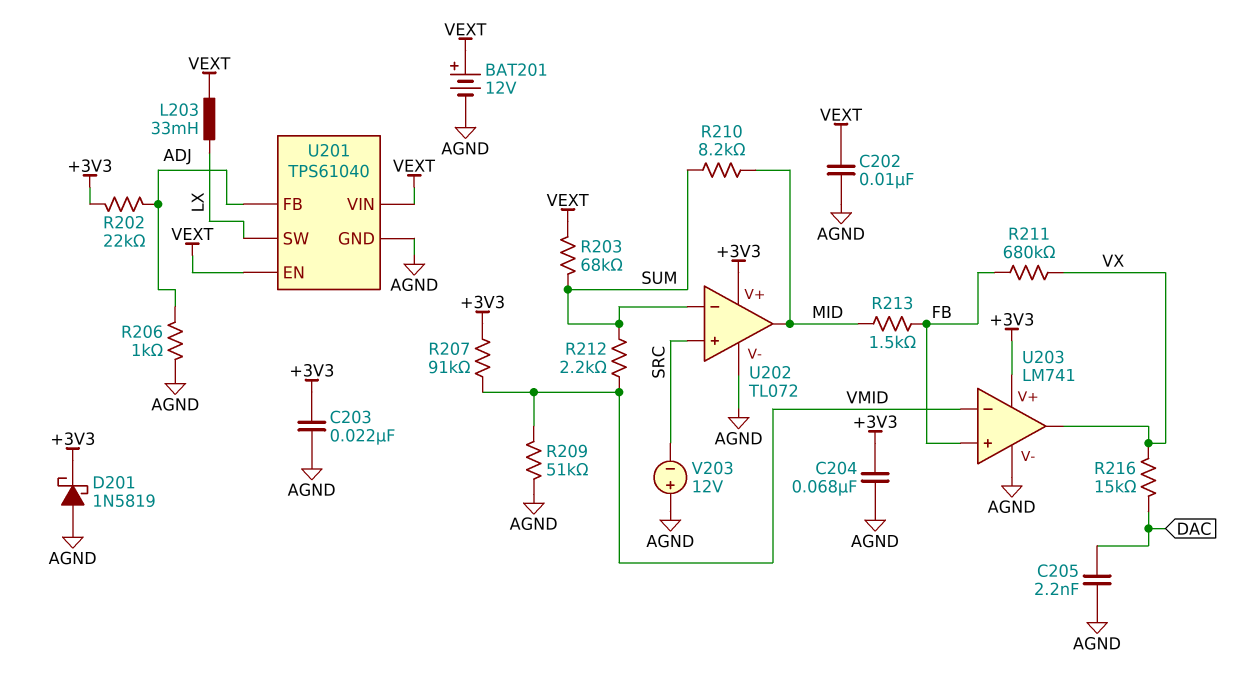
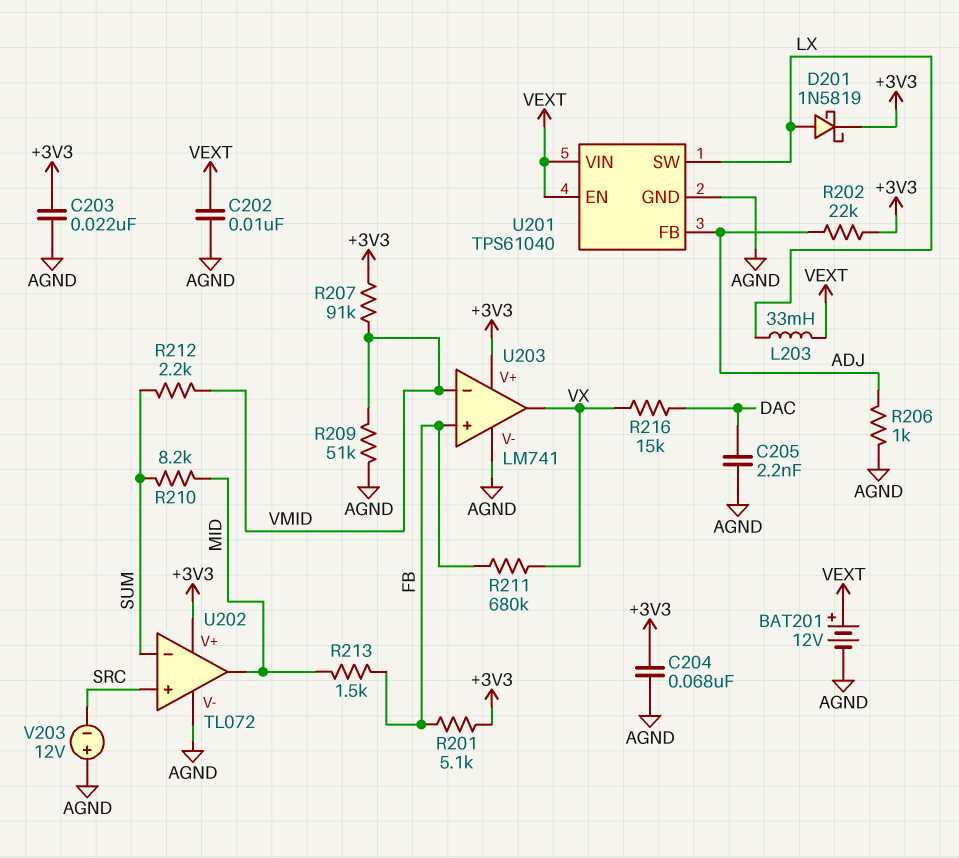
D201: schottky 1N5819 (A AGND, K +3V3) -> schottky 1N5819 (A LX, K +3V3)
R201: none -> 5.1k (+3V3, FB)
R203: 68k (SUM, VEXT) -> none

